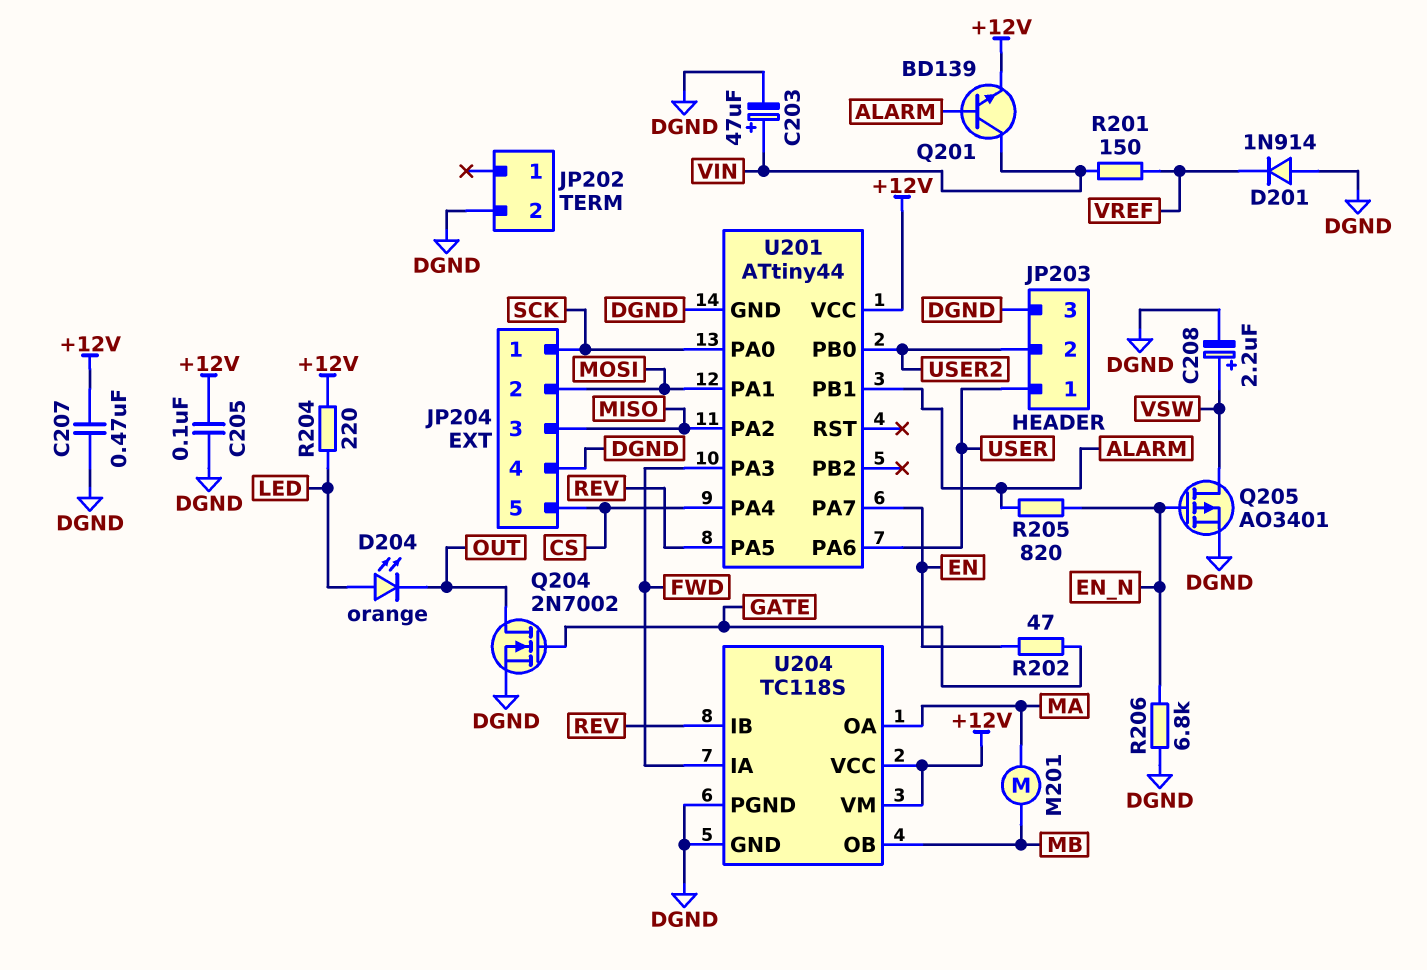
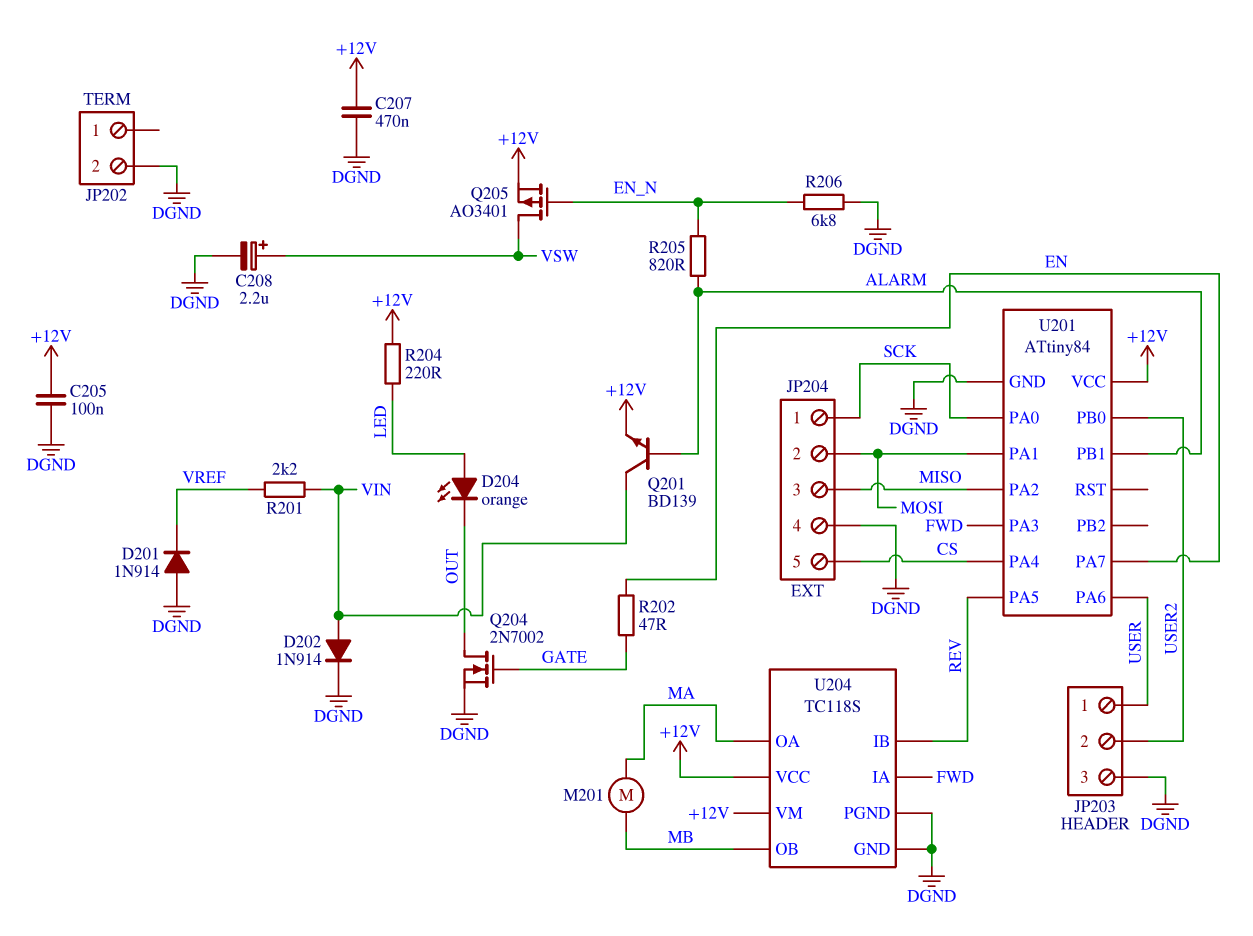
C203: 47uF (plus VIN, minus DGND) -> none
D202: none -> diode 1N914 (A VIN, K DGND)
Q205: PMOS AO3401 (G EN_N, D VSW, S DGND) -> PMOS AO3401 (G EN_N, D VSW, S +12V)
R201: 150 (VIN, VREF) -> 2.2k (VIN, VREF)
U201: ATtiny44 -> ATtiny84

